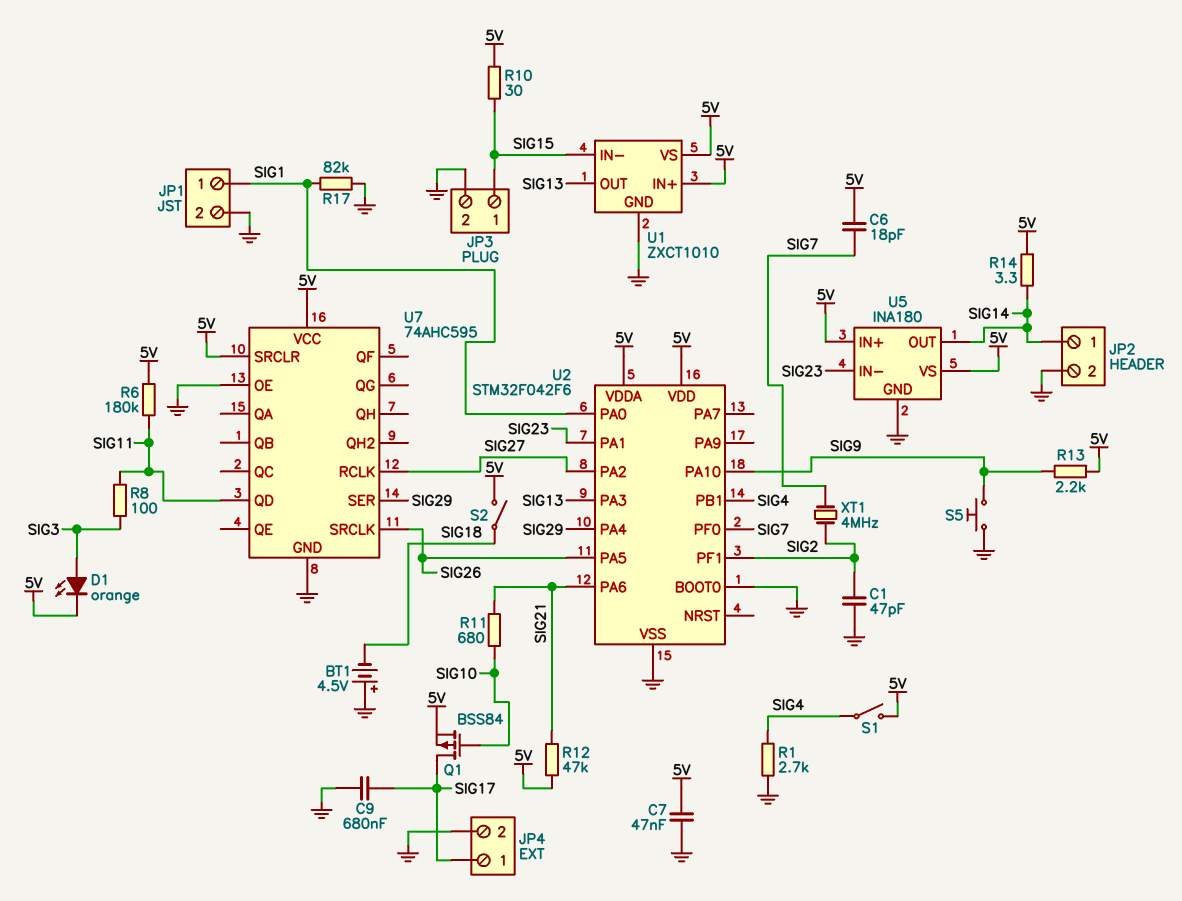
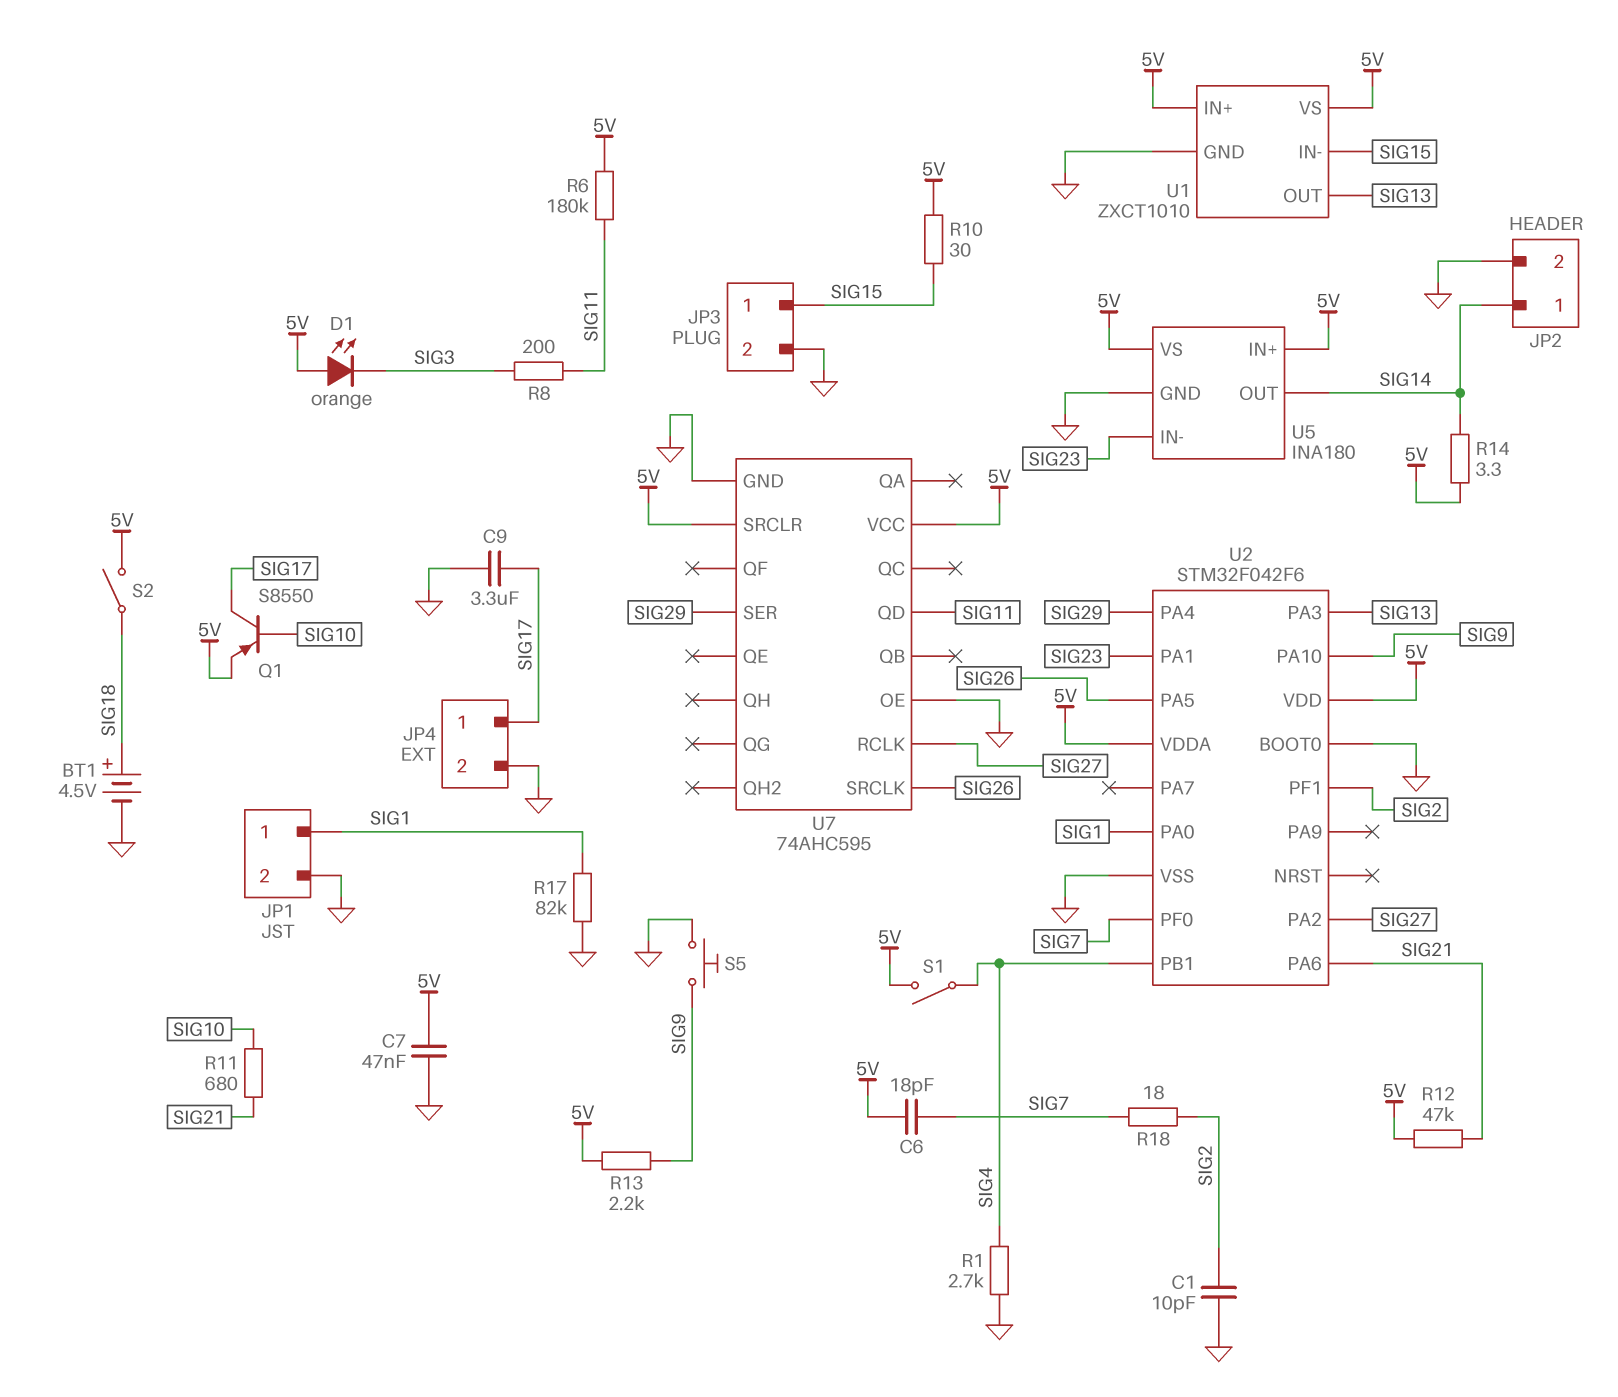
BT1: 4.5V (plus GND, minus SIG18) -> 4.5V (plus SIG18, minus GND)
C1: 47pF (GND, SIG2) -> 10pF (GND, SIG2)
C9: 680nF (GND, SIG17) -> 3.3uF (GND, SIG17)
D1: LED orange (A SIG3, K 5V) -> LED orange (A 5V, K SIG3)
Q1: PMOS BSS84 (G SIG10, D SIG17, S 5V) -> PNP S8550 (B SIG10, C SIG17, E 5V)
R8: 100 (SIG3, SIG11) -> 200 (SIG3, SIG11)
R18: none -> 18 (SIG2, SIG7)
XT1: 4MHz (SIG2, SIG7) -> none

